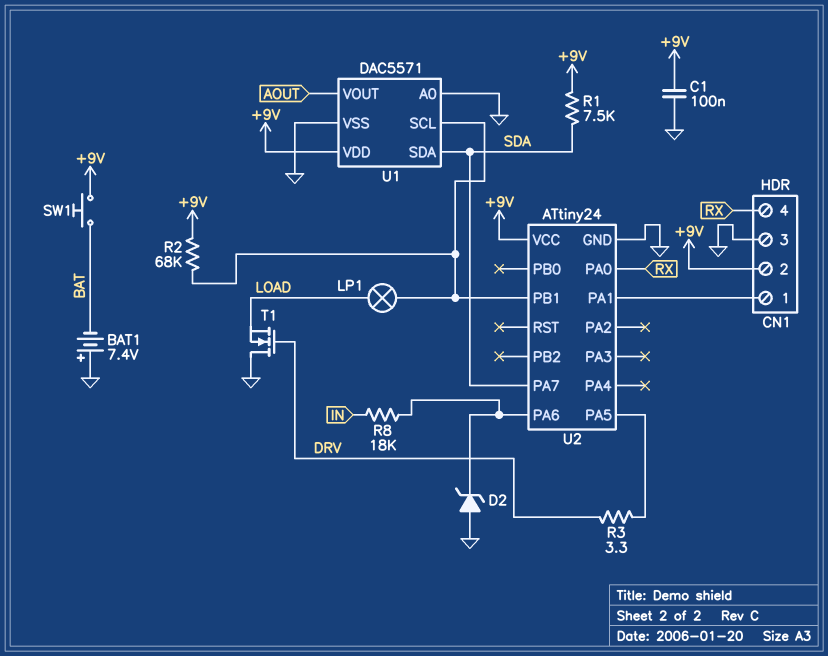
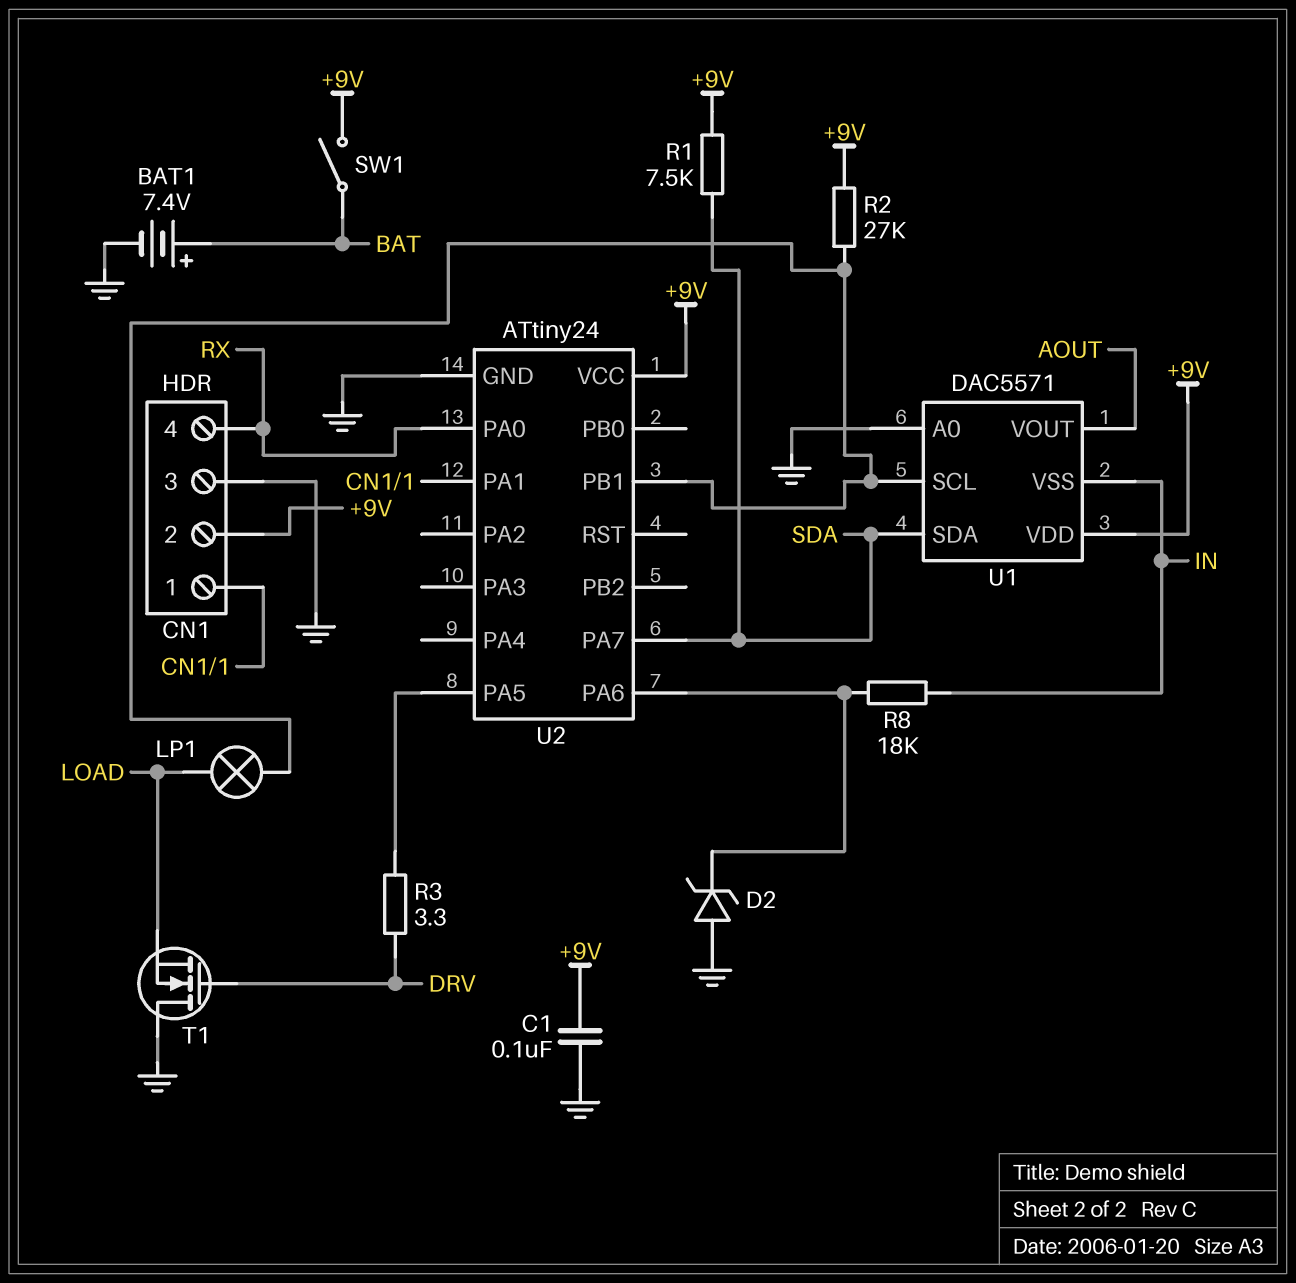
BAT1: 7.4V (plus GND, minus BAT) -> 7.4V (plus BAT, minus GND)
R2: 68k (+9V, U1/SCL) -> 27k (+9V, U1/SCL)
SW1: button (+9V, BAT) -> switch (+9V, BAT)
U1 pin VSS: GND -> IN

